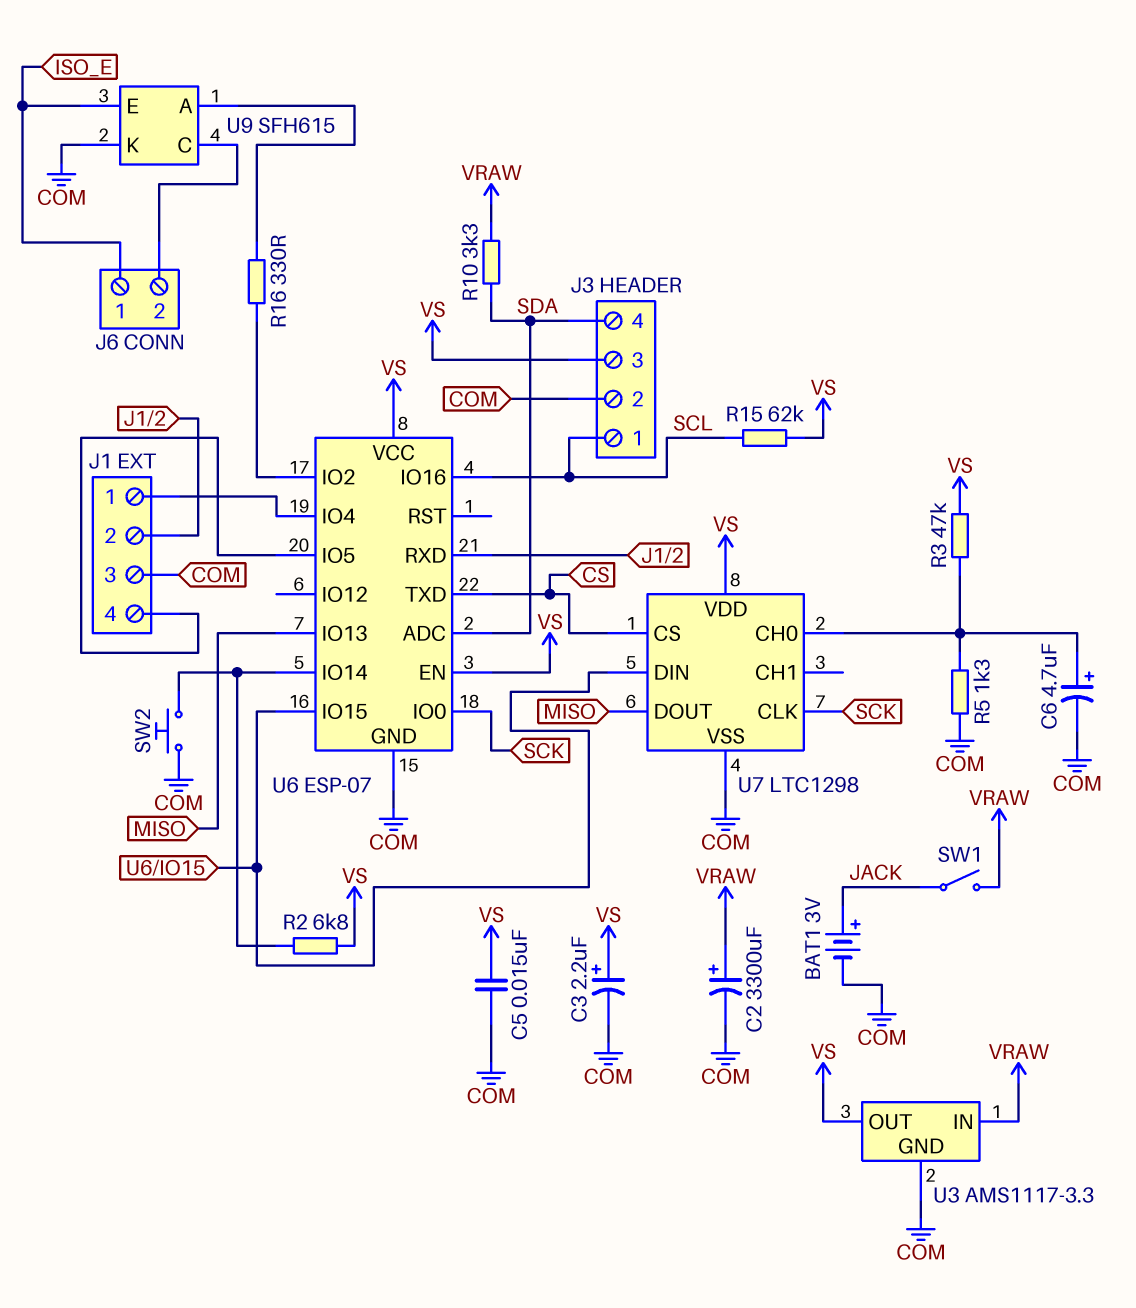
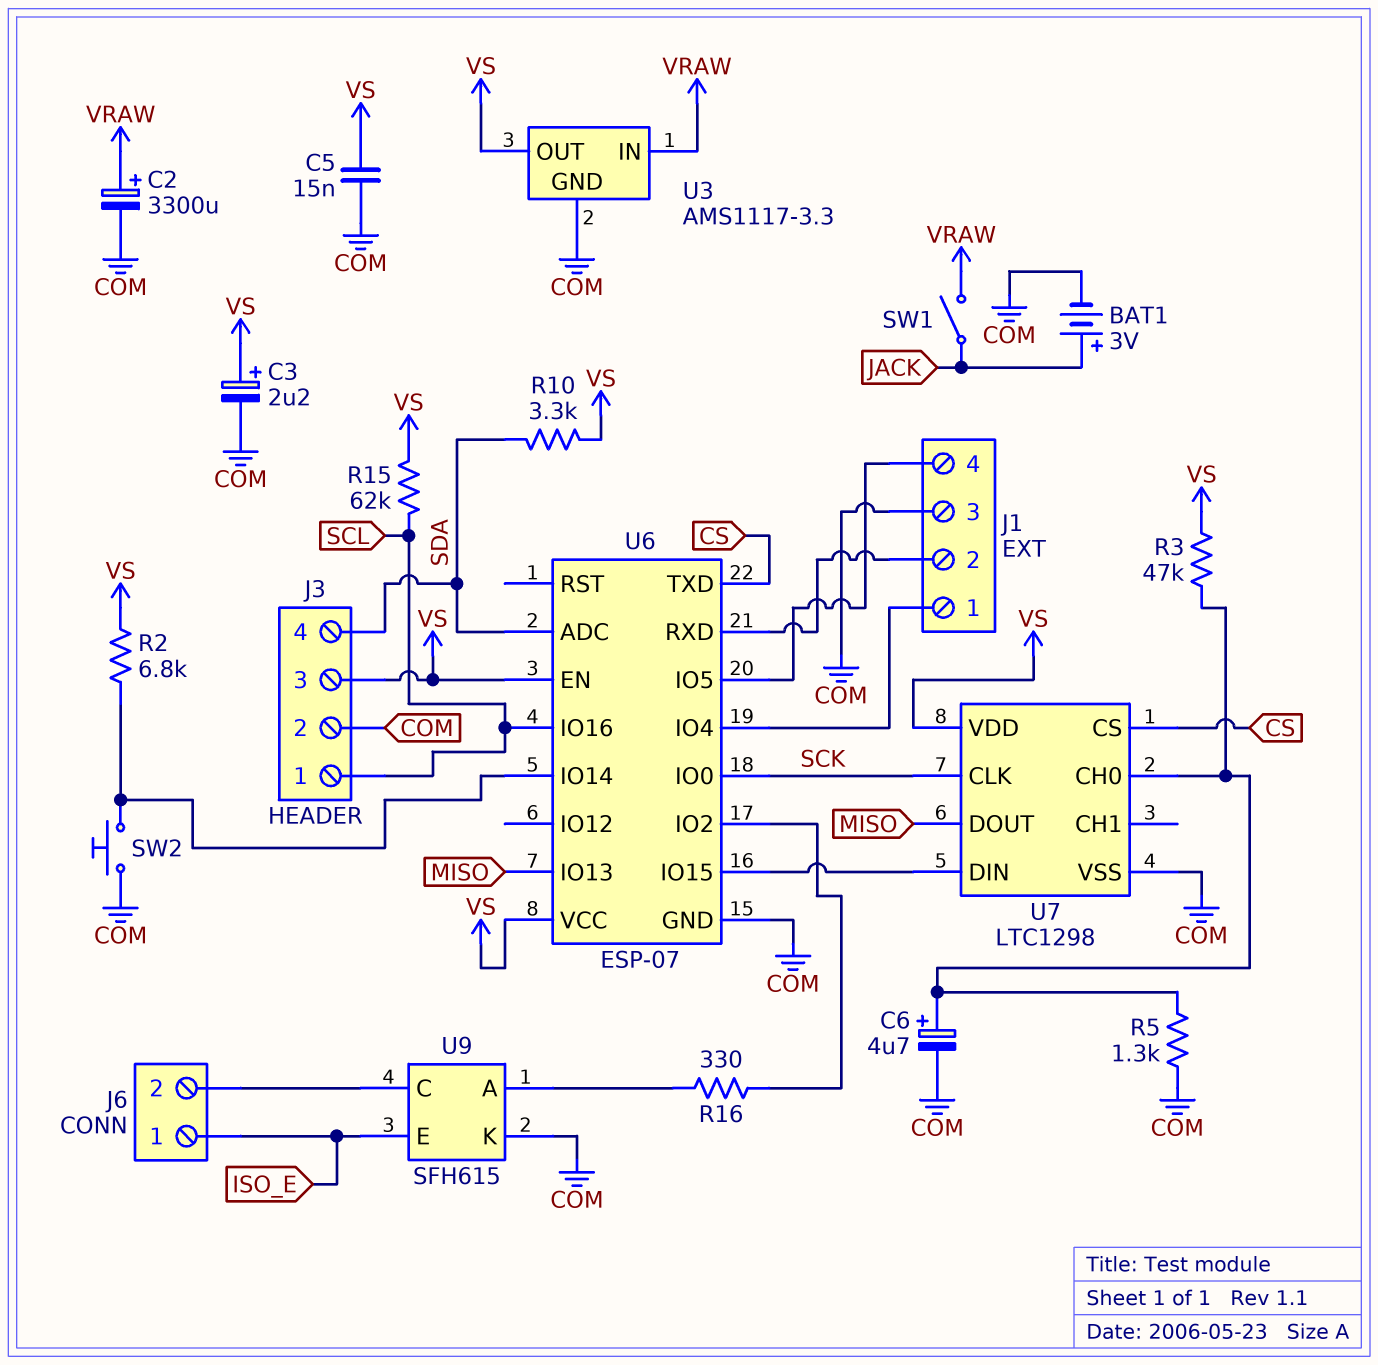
R10: 3.3k (SDA, VRAW) -> 3.3k (SDA, VS)

